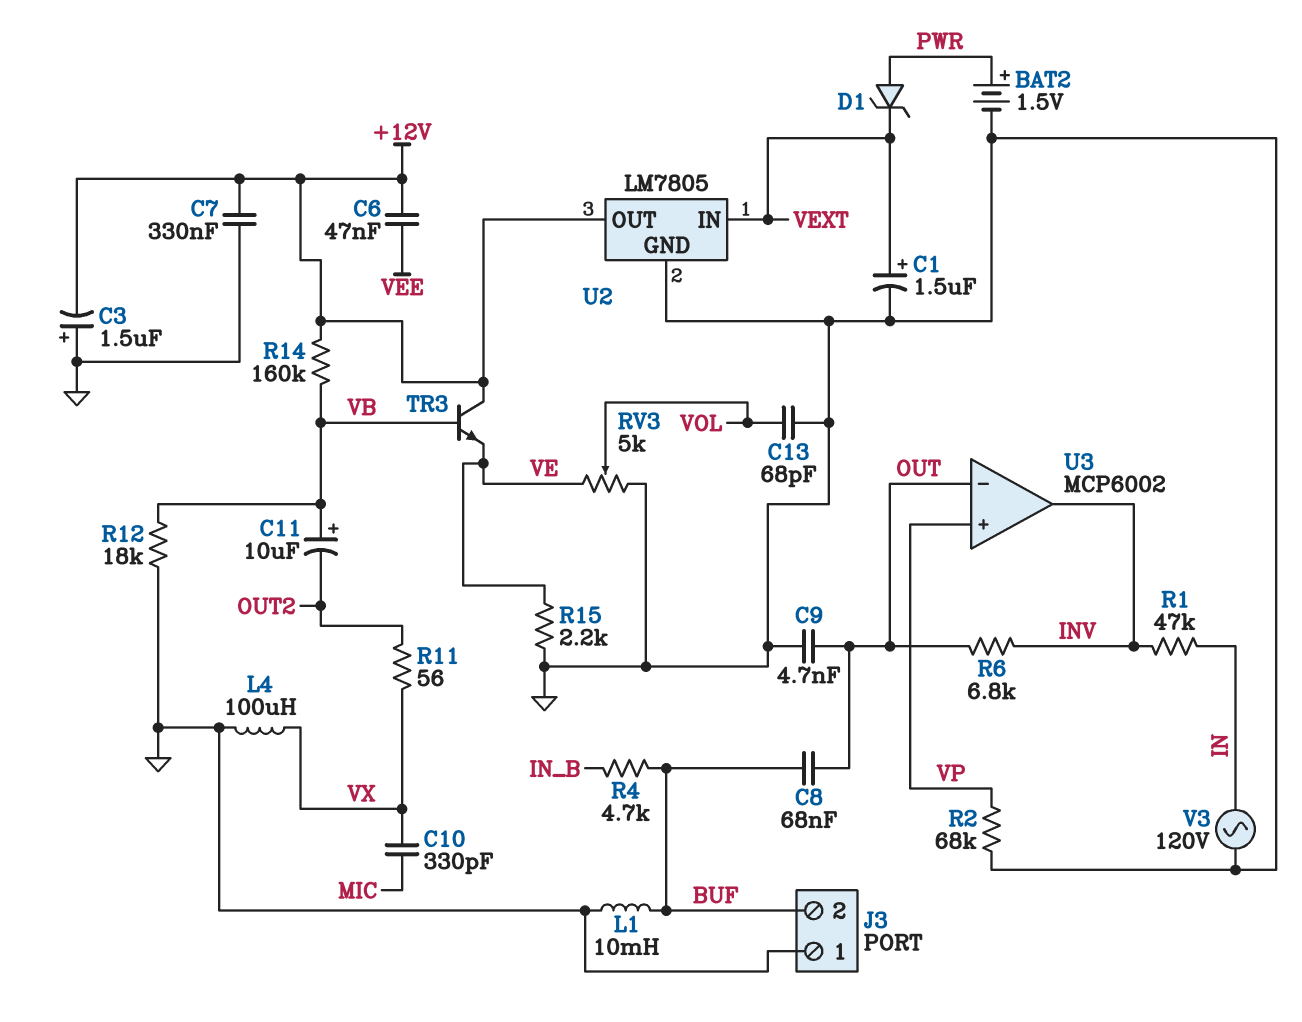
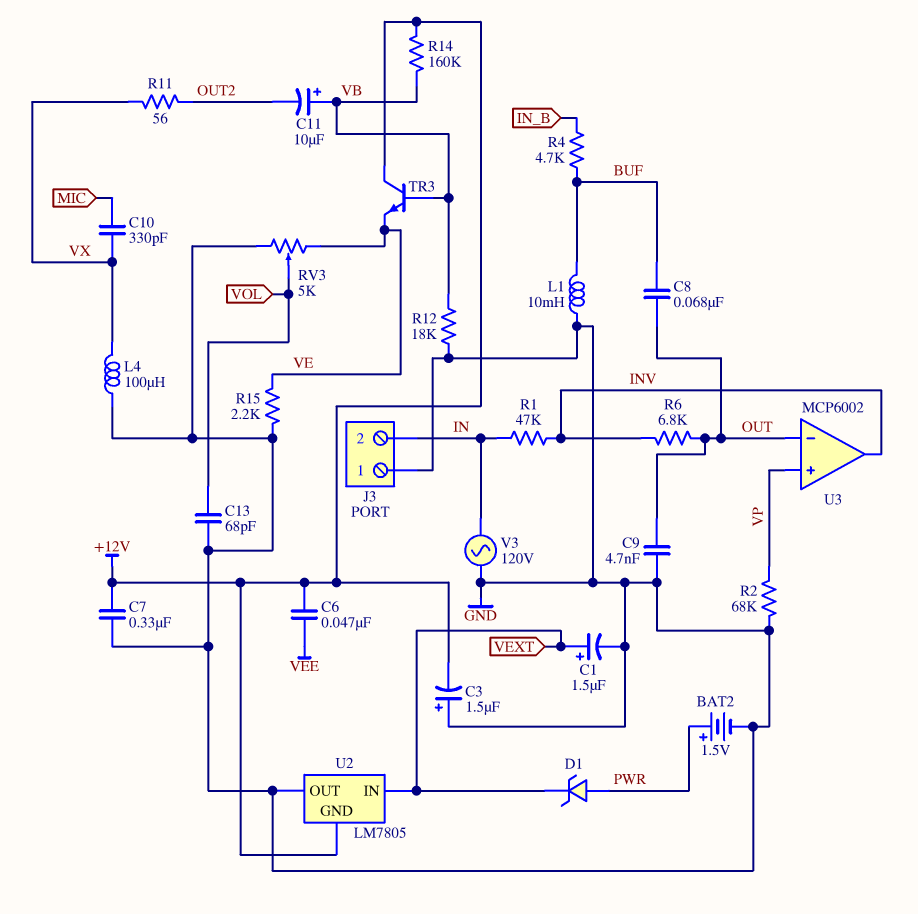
J3 pin 2: BUF -> IN
U2 pin GND: GND -> +12V
U2 pin OUT: +12V -> GND

